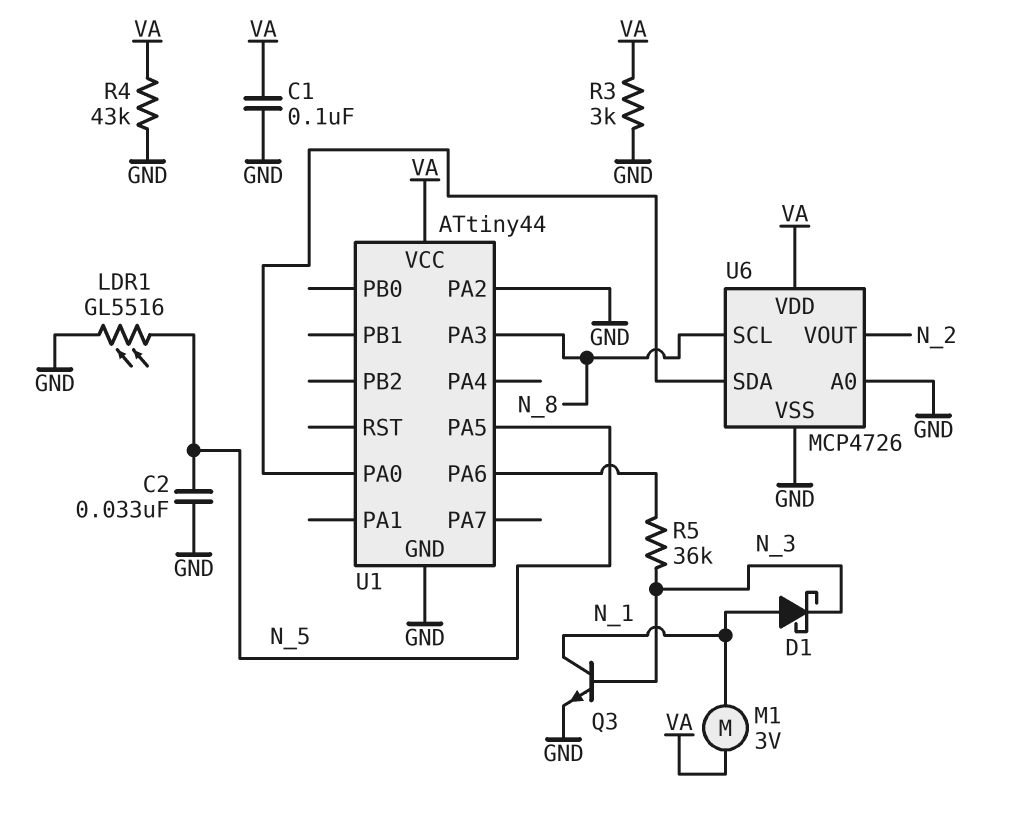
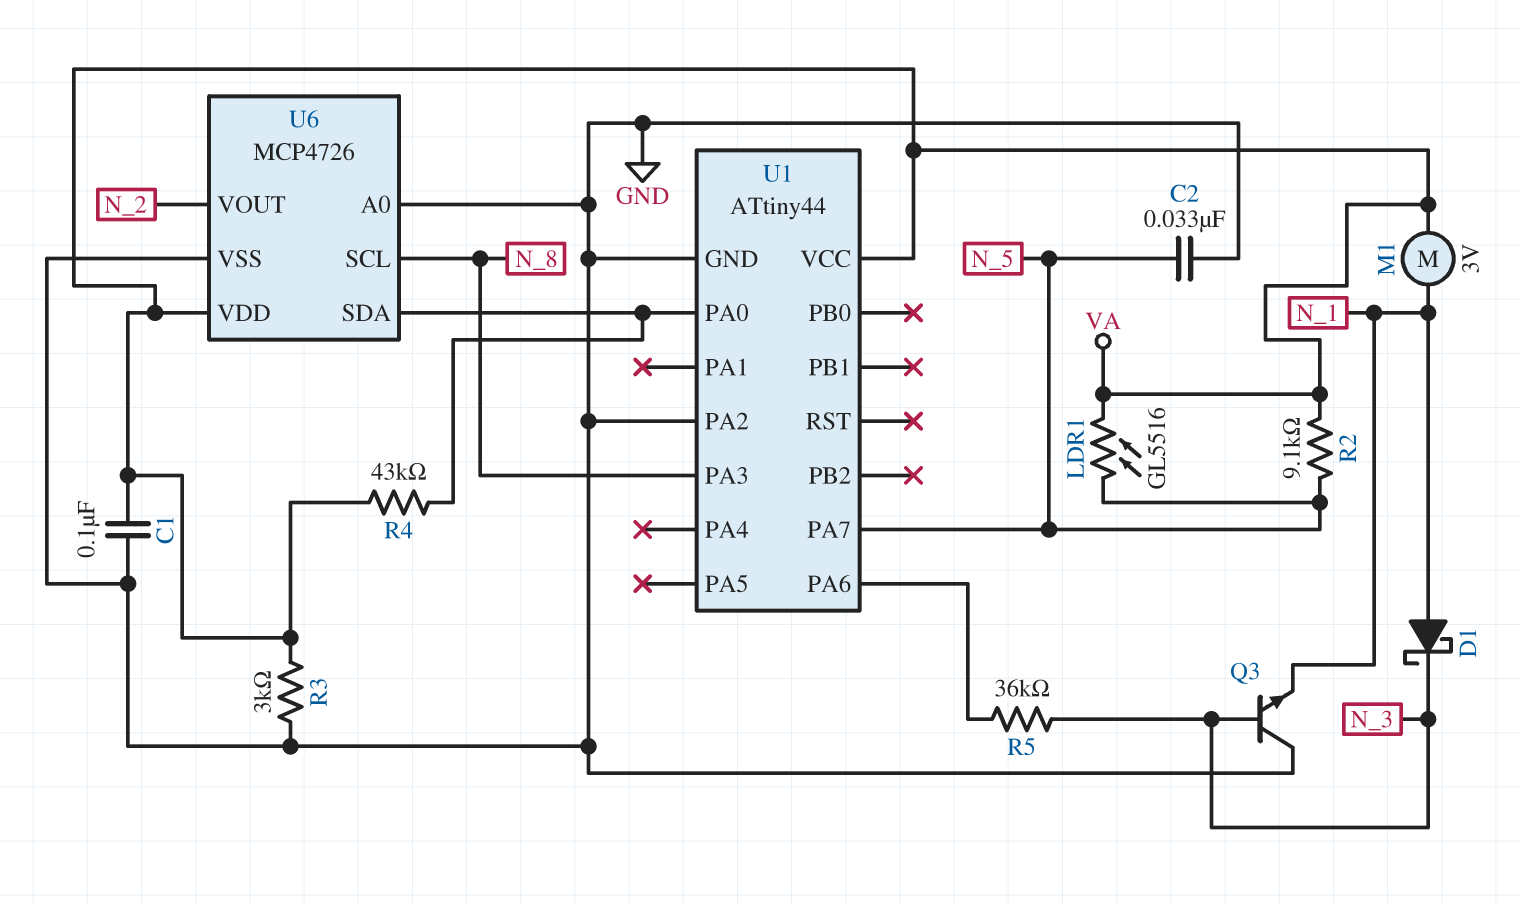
LDR1: GL5516 (GND, N_5) -> GL5516 (N_5, VA)
Q3: NPN (B N_3, C N_1, E GND) -> NPN (B N_3, C GND, E N_1)
R2: none -> 9.1k (N_5, VA)
R4: 43k (GND, VA) -> 43k (U1/PA0, VA)
U1 pin PA5: N_5 -> none
U1 pin PA7: none -> N_5

